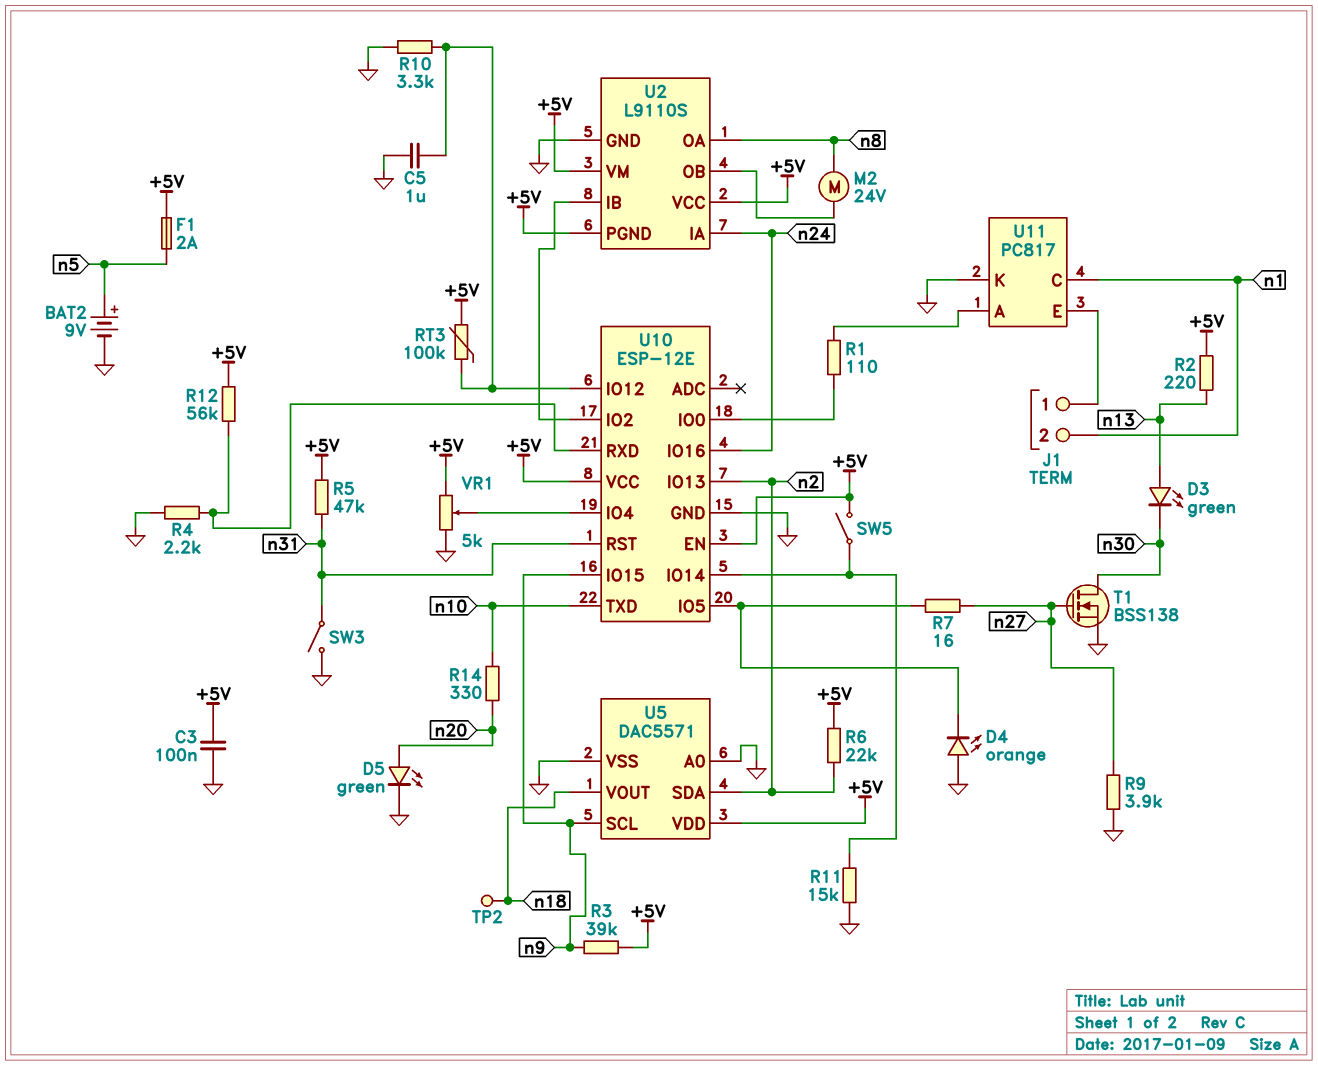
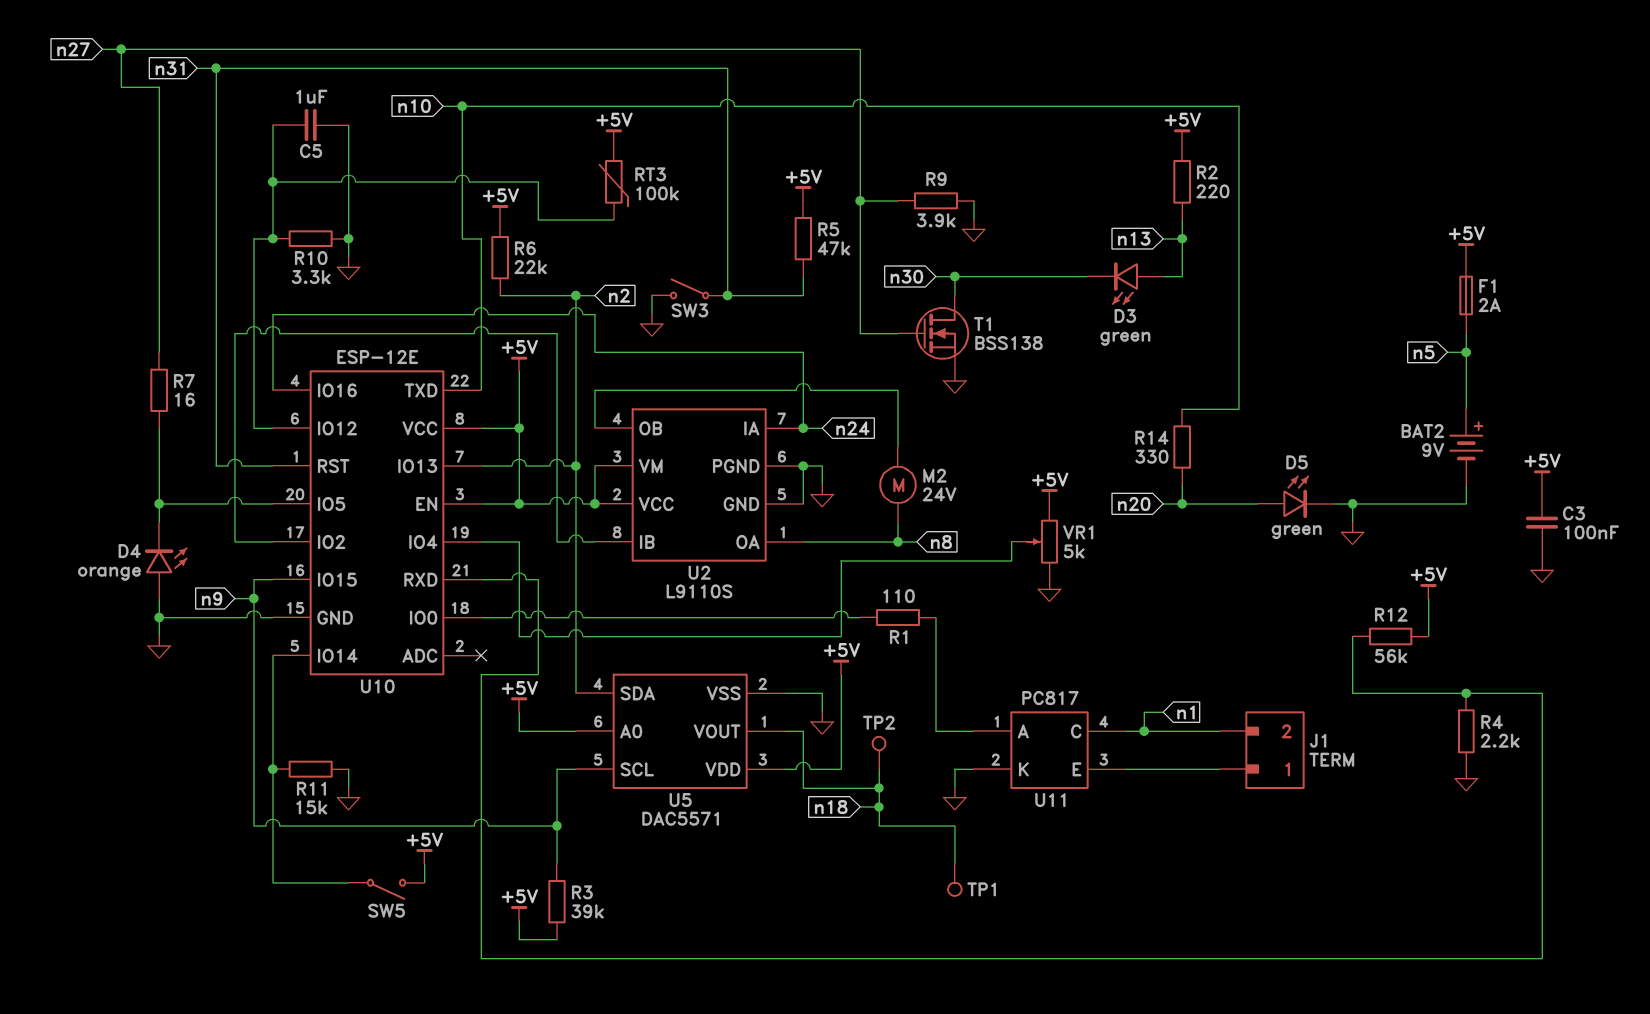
TP1: none -> test point (n18)
U2 pin PGND: +5V -> GND
U5 pin A0: GND -> +5V

